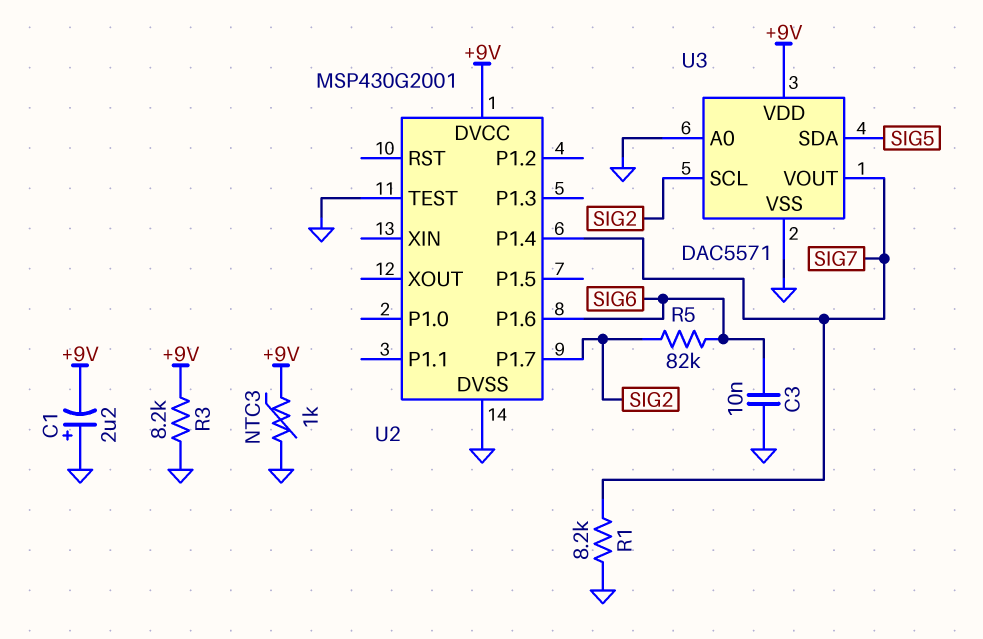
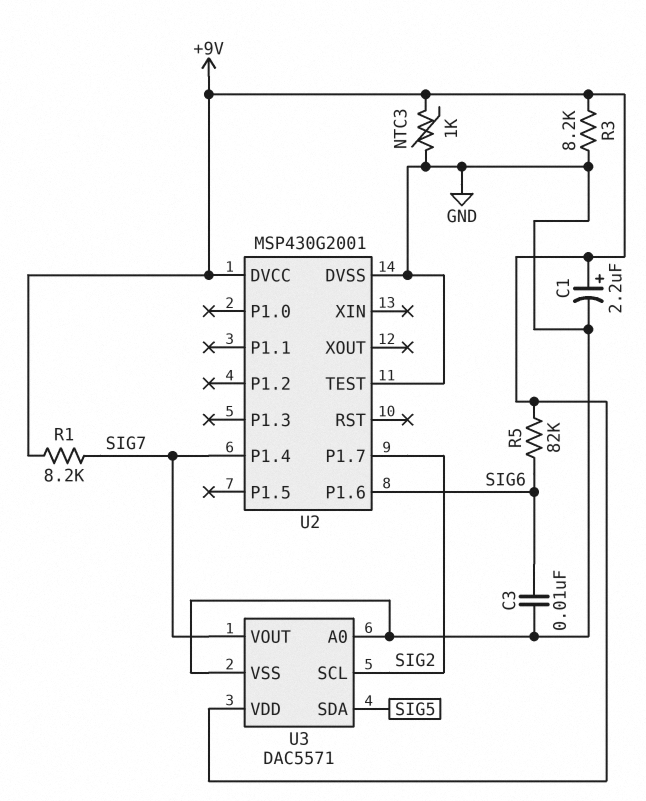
C1: 2.2uF (plus GND, minus +9V) -> 2.2uF (plus +9V, minus GND)
R1: 8.2k (GND, SIG7) -> 8.2k (+9V, SIG7)
R5: 82k (SIG2, SIG6) -> 82k (+9V, SIG6)

